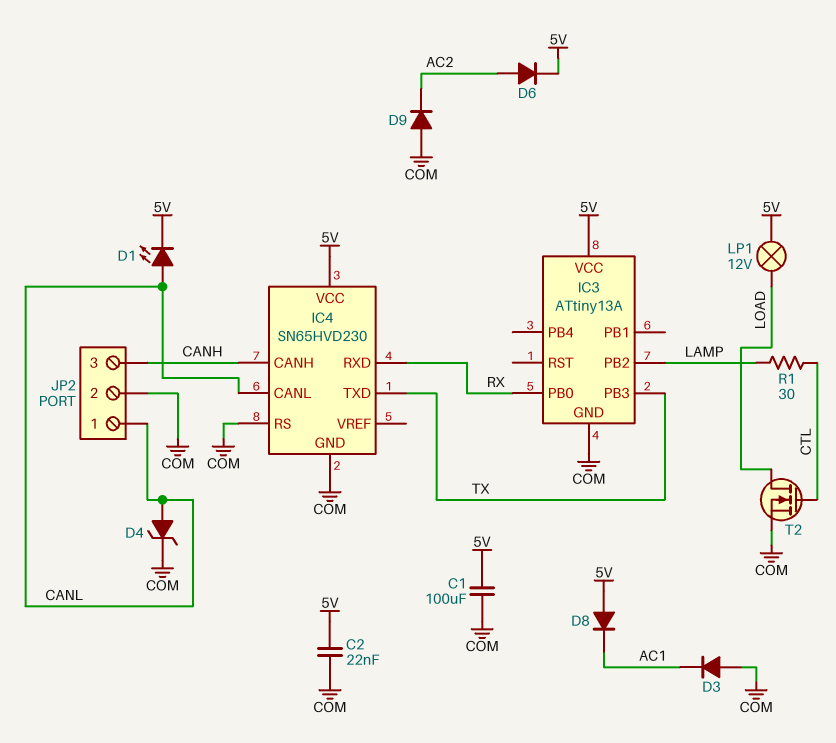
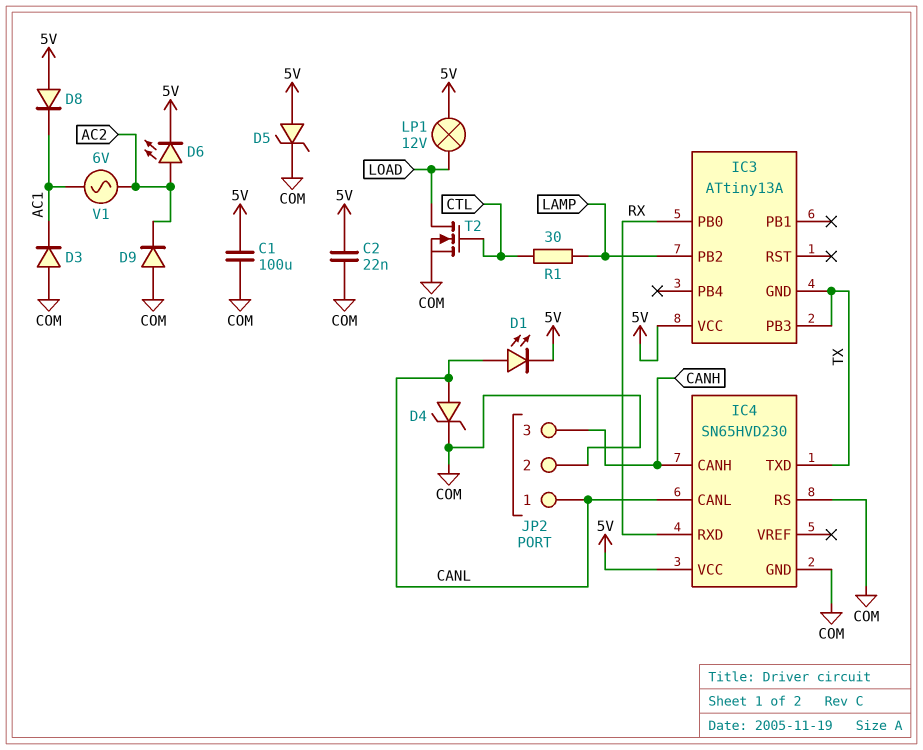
D5: none -> zener (A 5V, K COM)
D6: diode (A AC2, K 5V) -> LED (A AC2, K 5V)
IC3 pin GND: COM -> TX
V1: none -> AC 6V (AC1, AC2)

